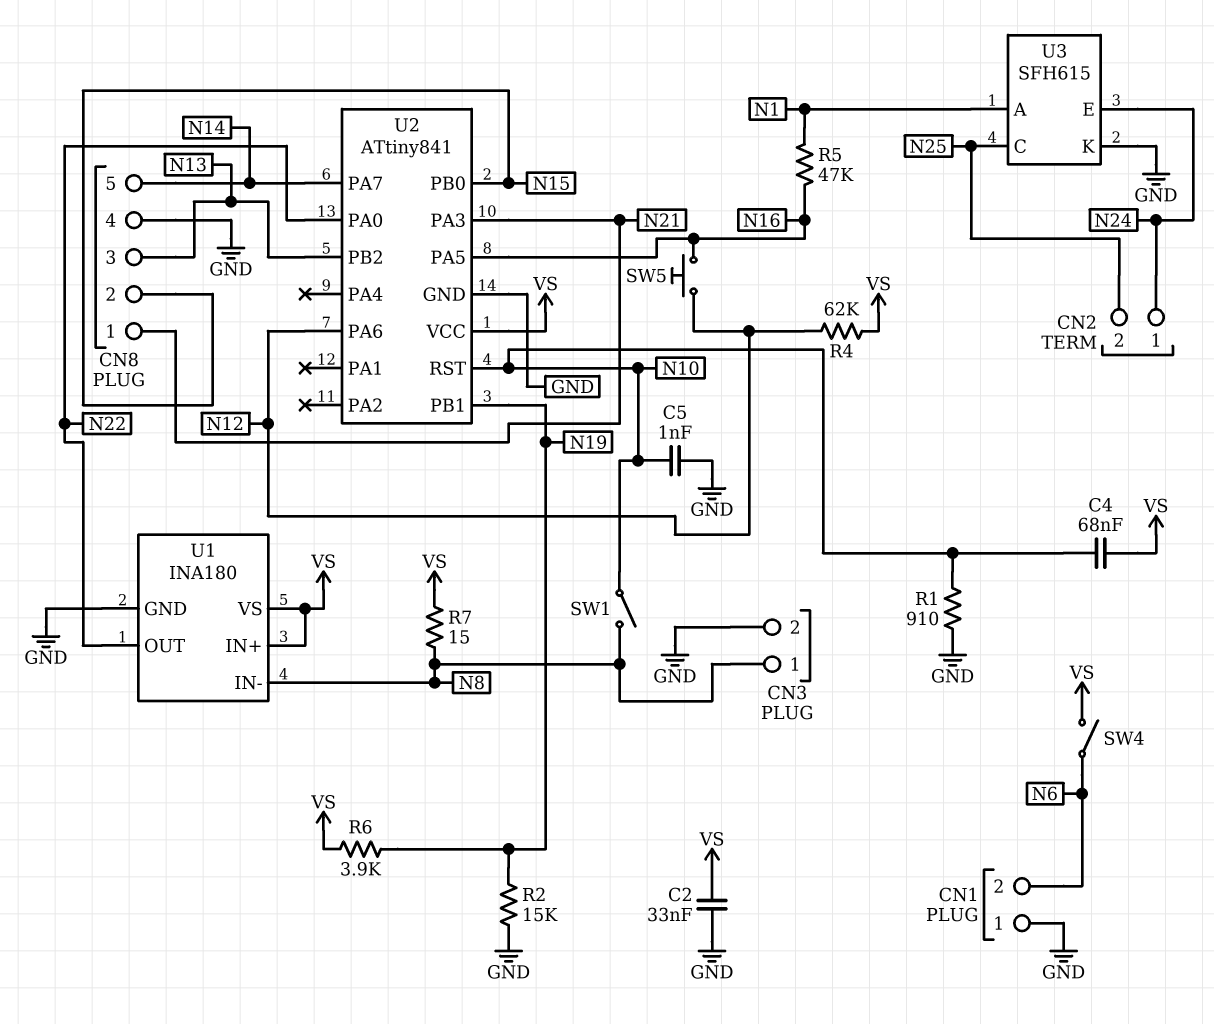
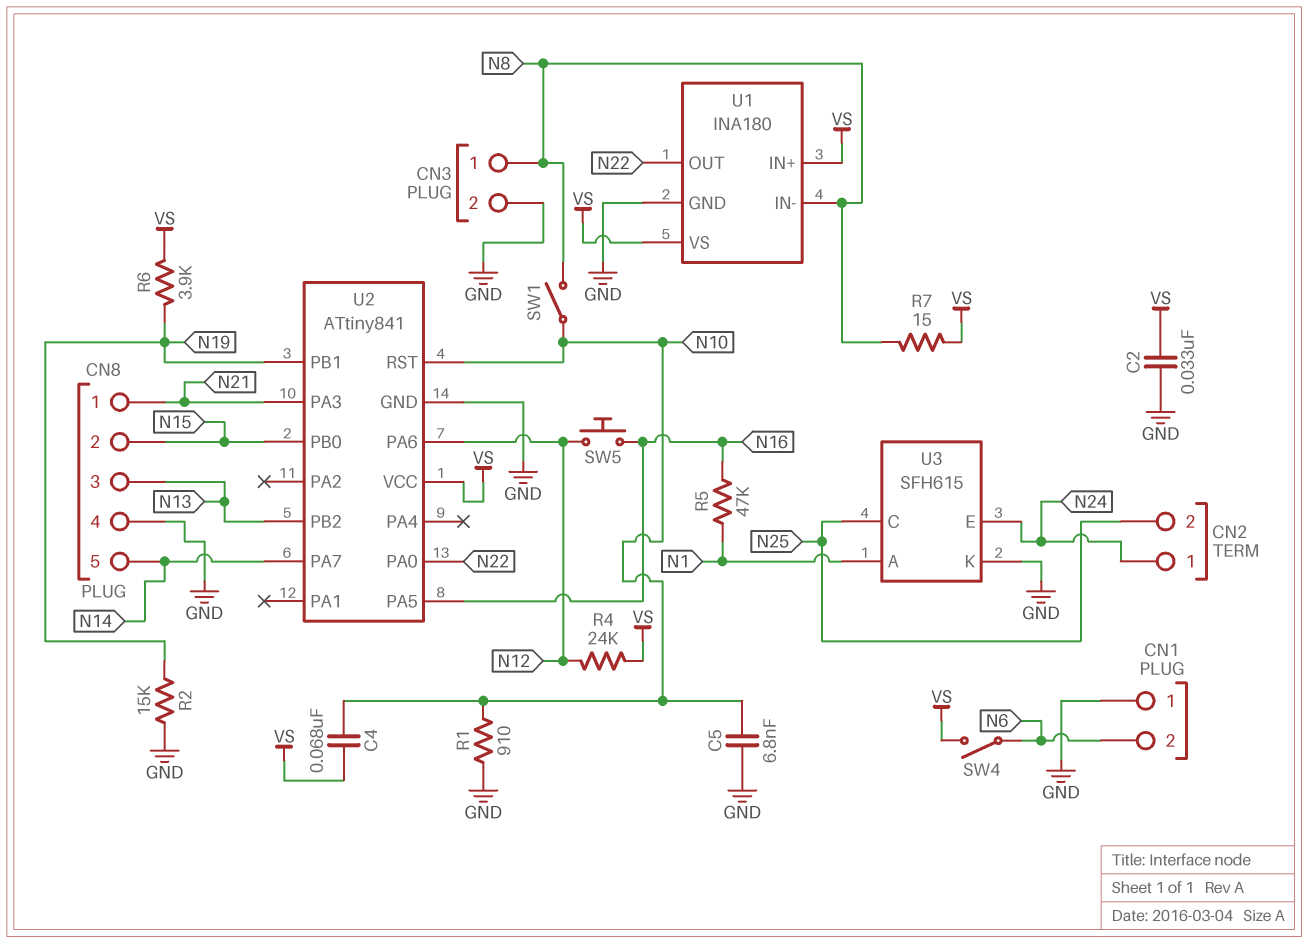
C5: 1nF (GND, N10) -> 6.8nF (GND, N10)
R4: 62k (N12, VS) -> 24k (N12, VS)

